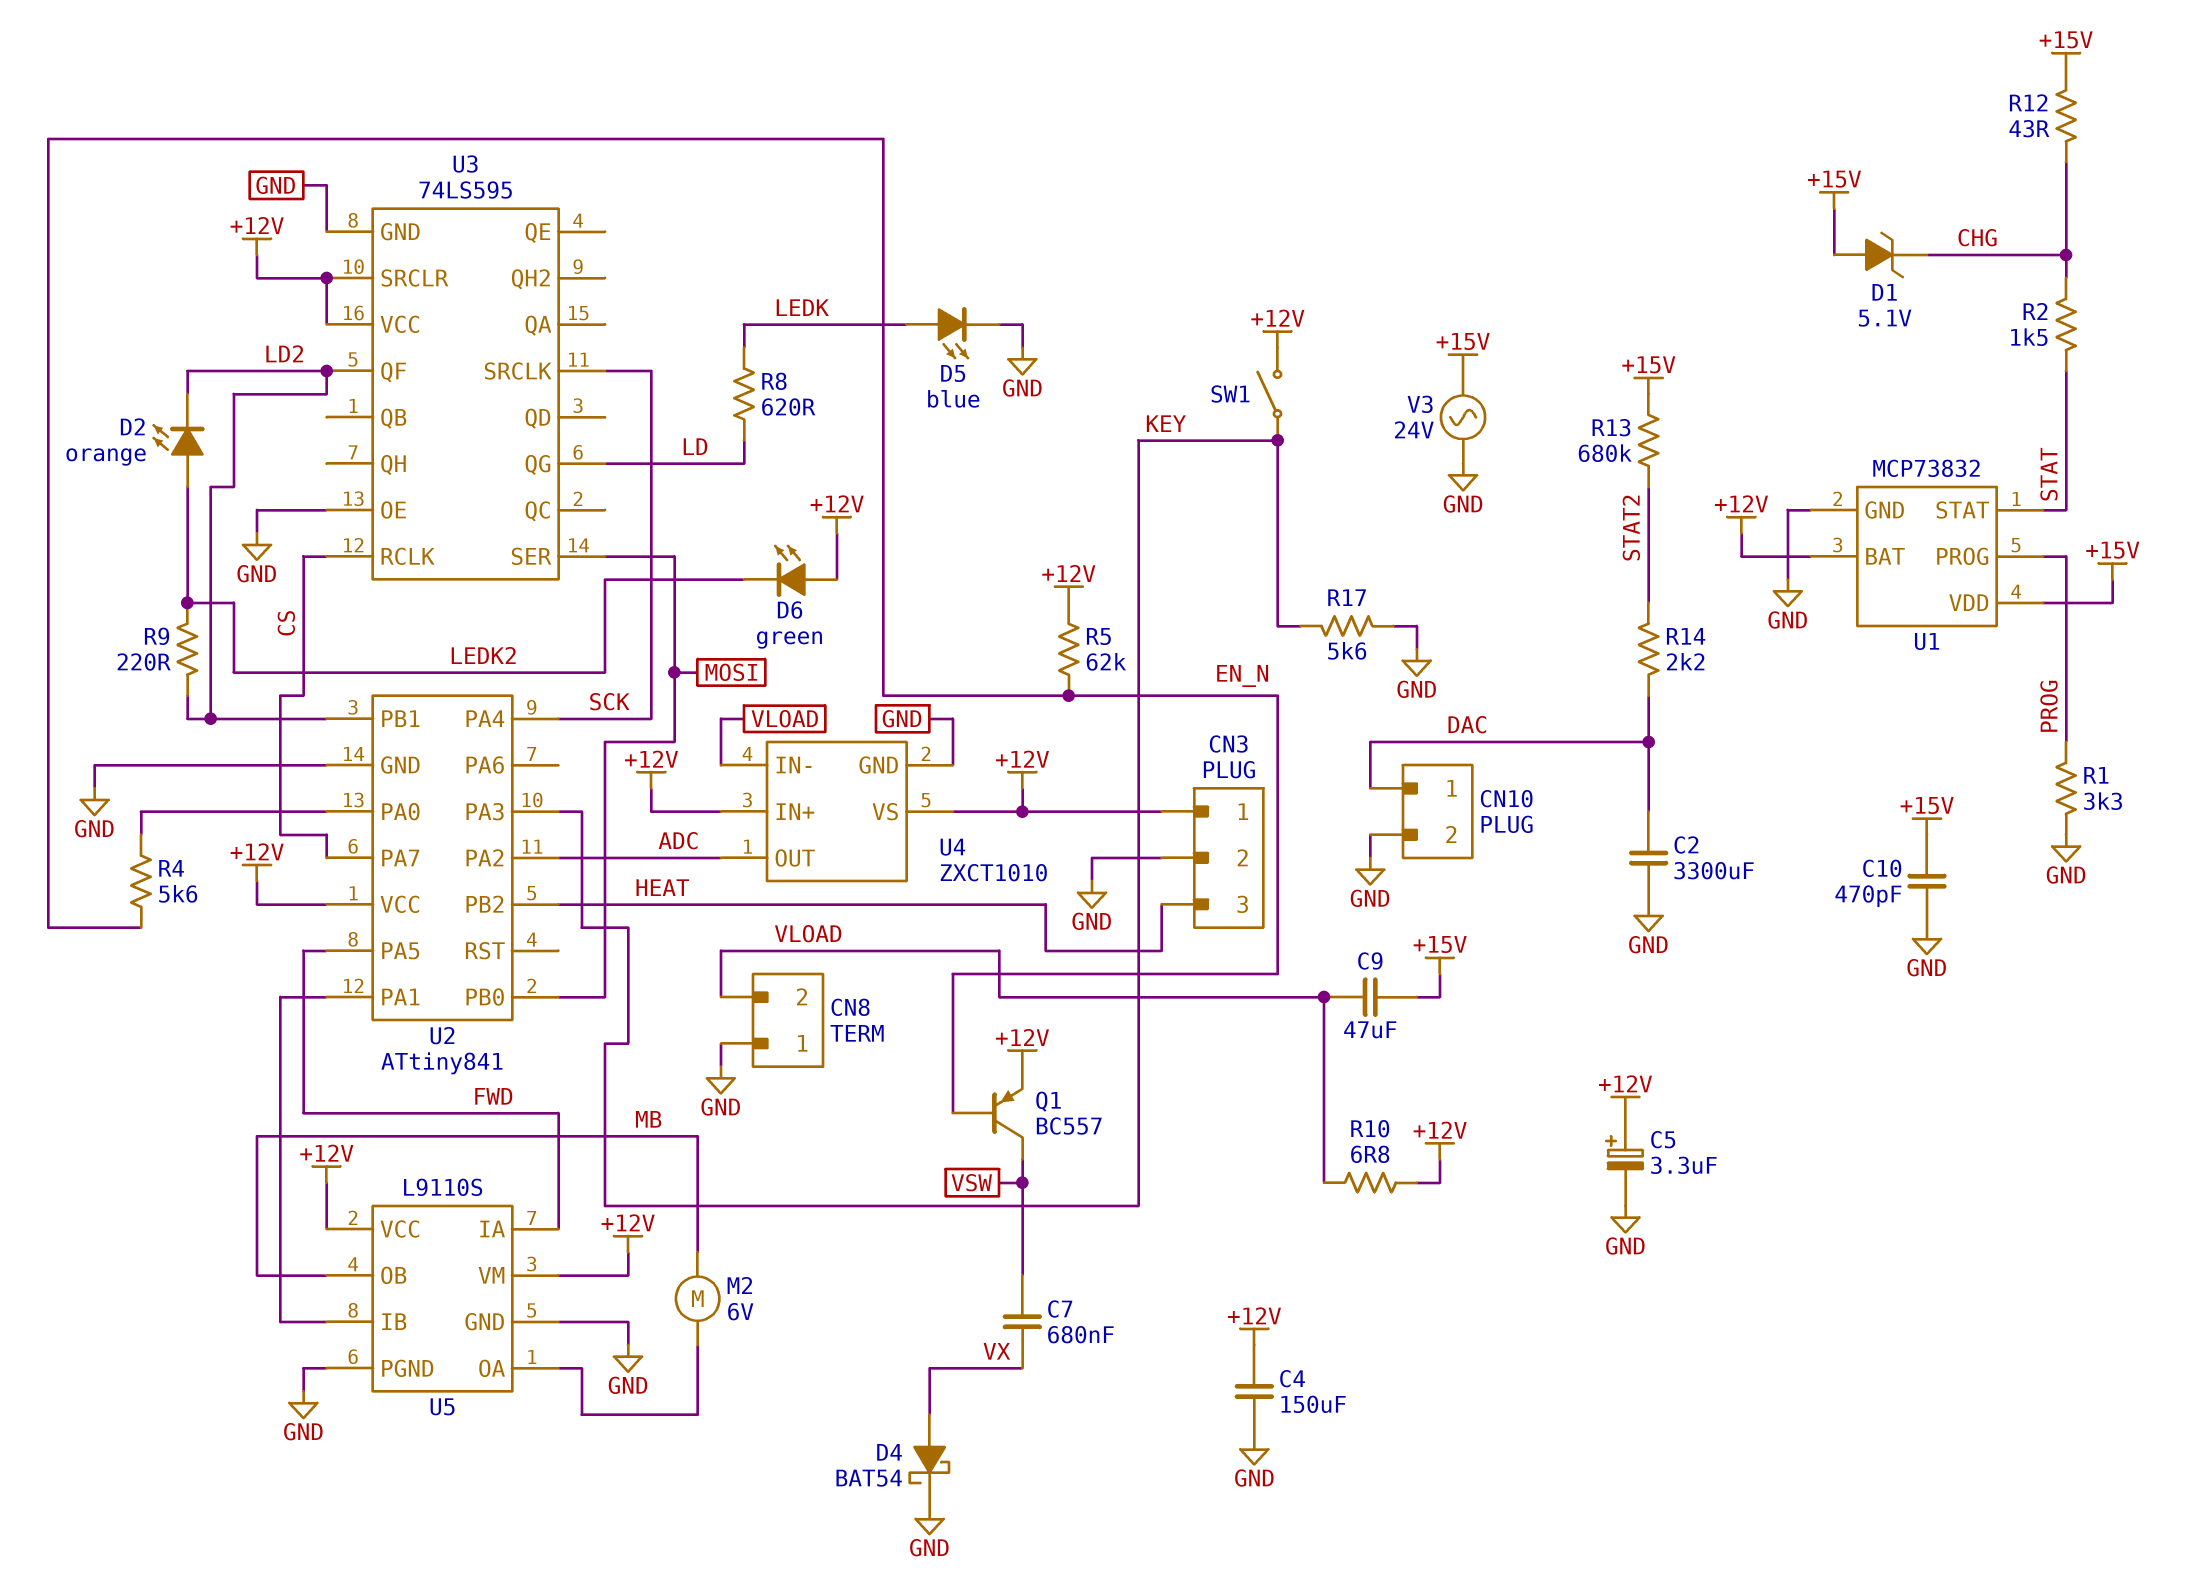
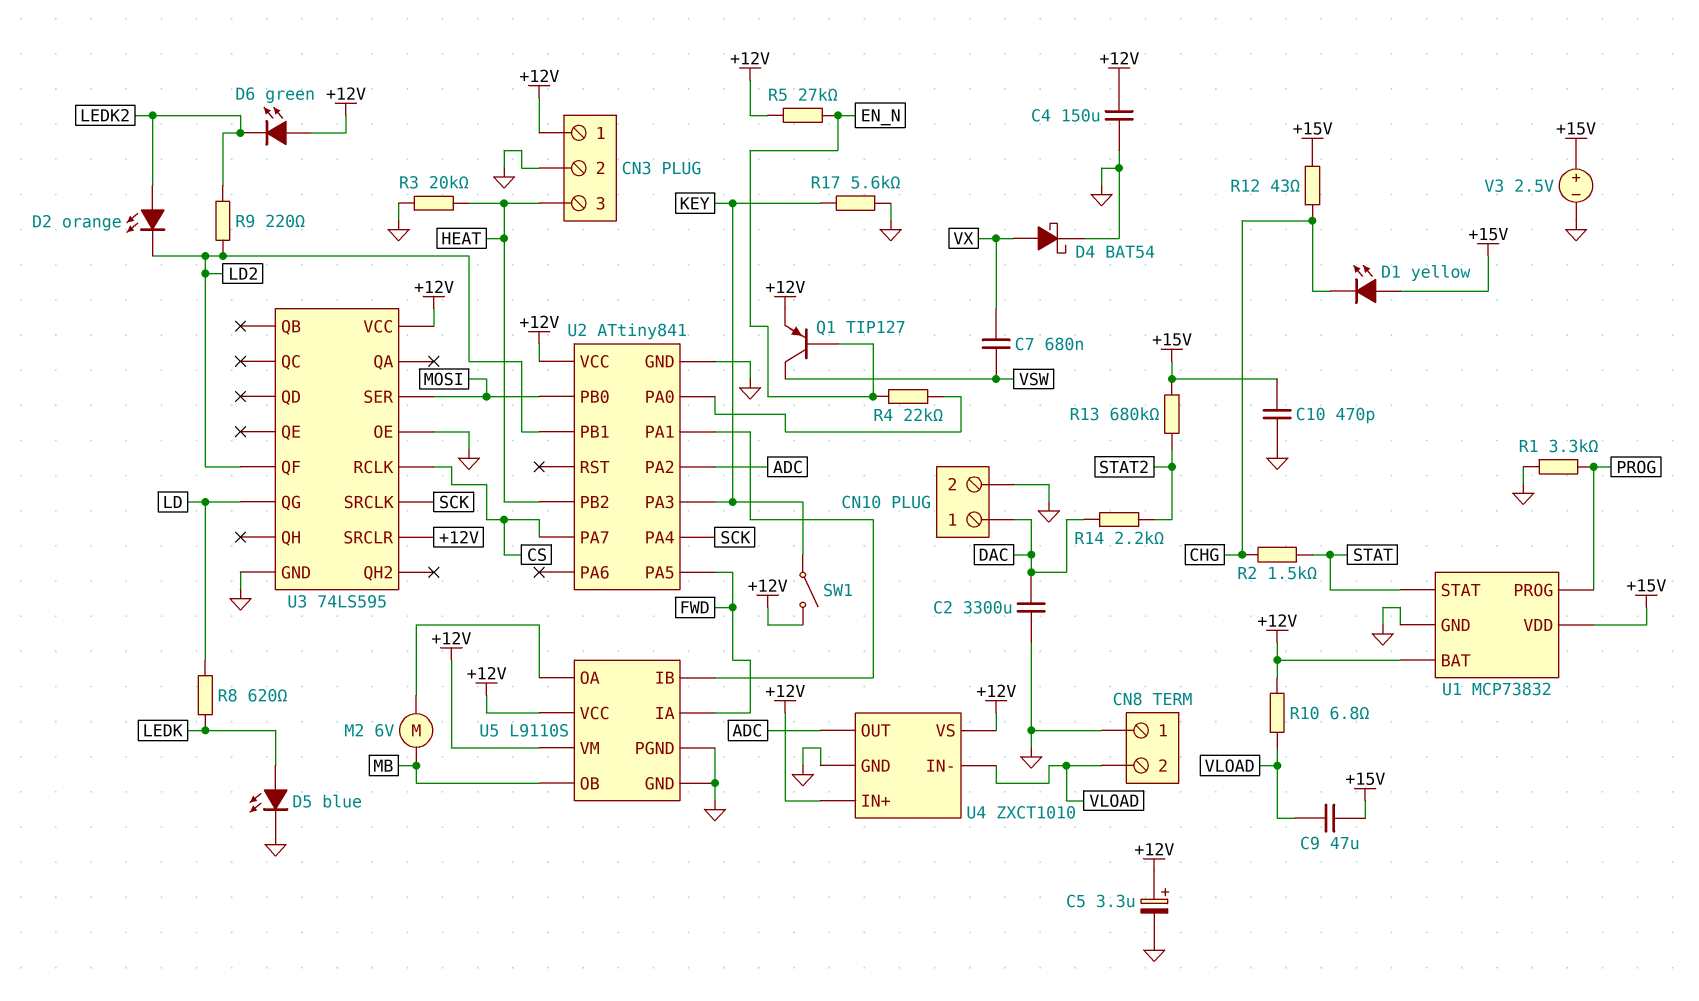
D1: zener 5.1V (A +15V, K CHG) -> LED yellow (A +15V, K CHG)
Q1: PNP BC557 (B EN_N, C VSW, E +12V) -> PNP TIP127 (B EN_N, C VSW, E +12V)
R3: none -> 20k (GND, HEAT)
R4: 5.6k (EN_N, U2/PA0) -> 22k (EN_N, U2/PA0)
R5: 62k (+12V, EN_N) -> 27k (+12V, EN_N)
V3: AC 24V (+15V, GND) -> 2.5V (plus +15V, minus GND)

